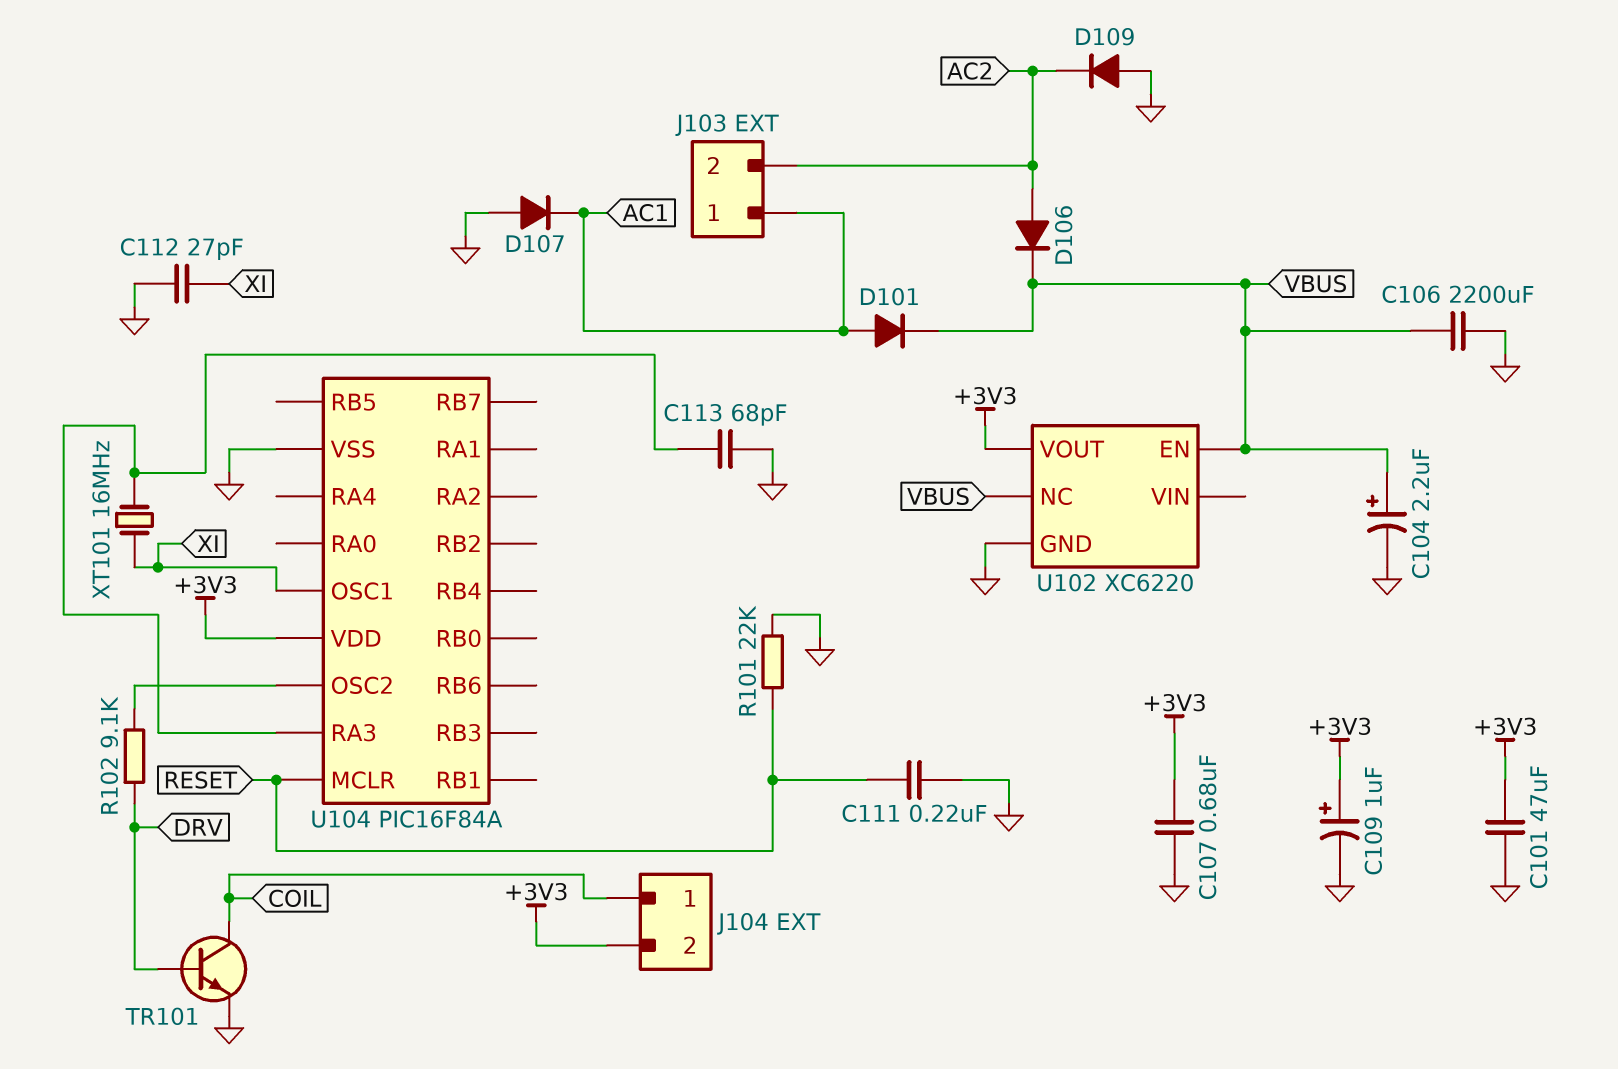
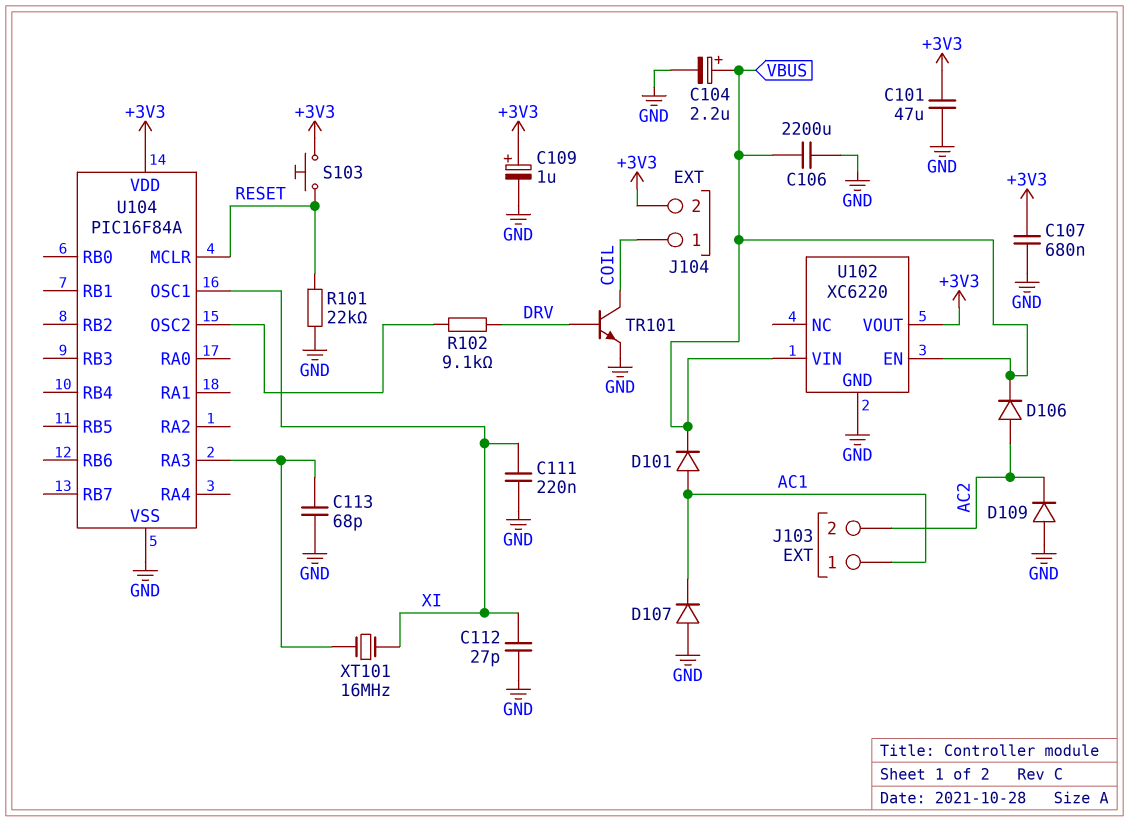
C111: 220nF (GND, RESET) -> 220nF (GND, XI)
S103: none -> button (+3V3, RESET)
U102 pin NC: VBUS -> none
U102 pin VIN: none -> VBUS

